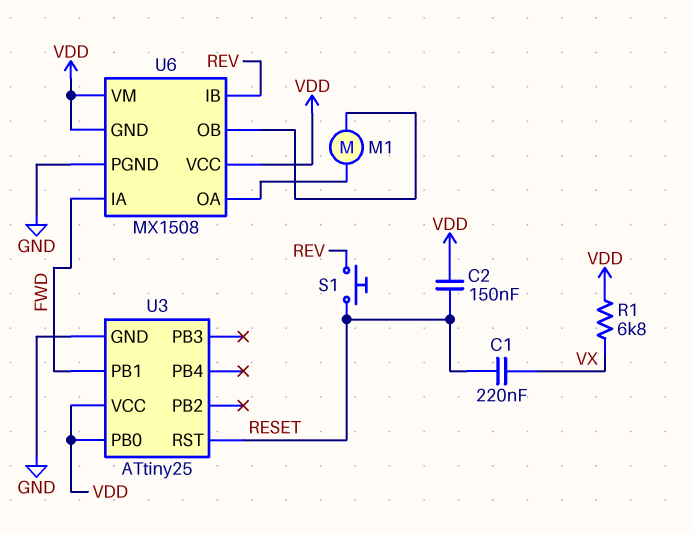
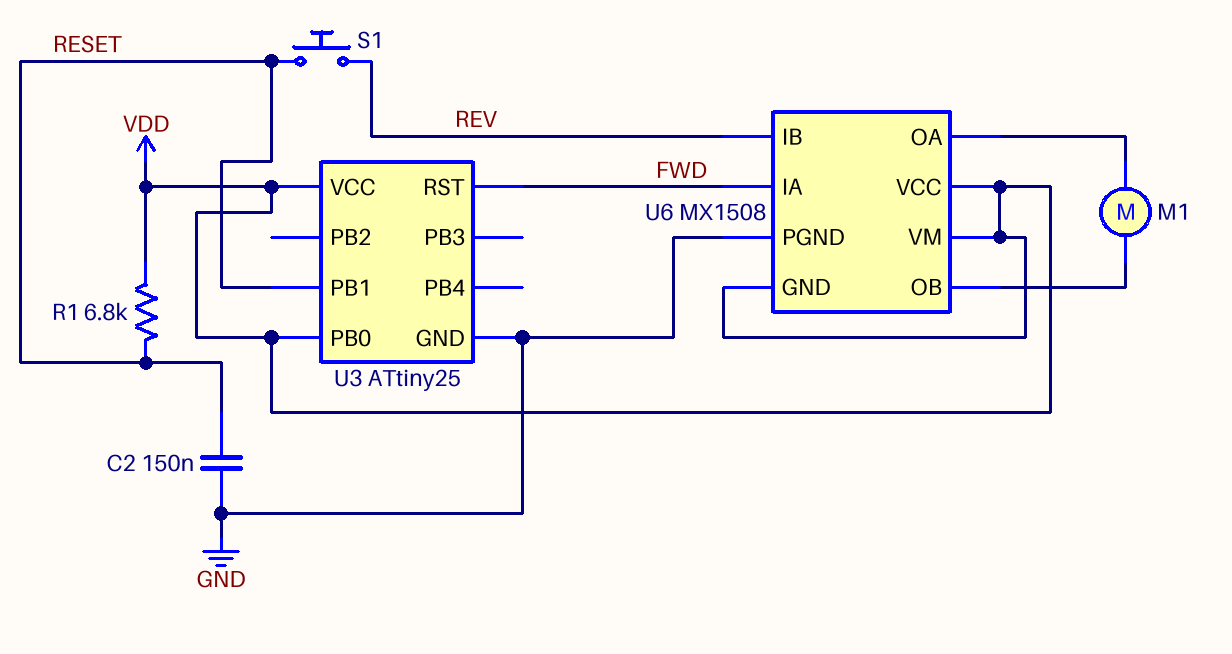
C1: 220nF (RESET, VX) -> none
C2: 150nF (RESET, VDD) -> 150nF (GND, RESET)
R1: 6.8k (VDD, VX) -> 6.8k (RESET, VDD)
U3 pin PB1: FWD -> RESET
U3 pin RST: RESET -> FWD

